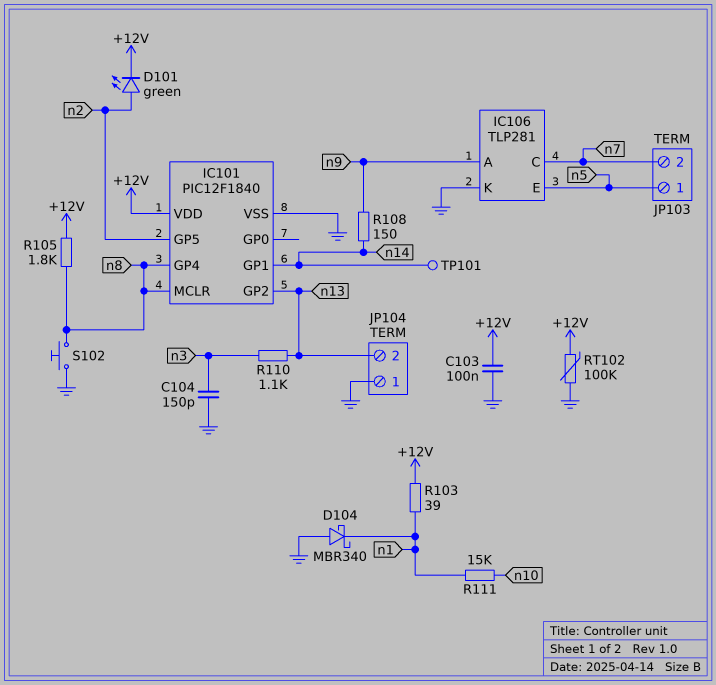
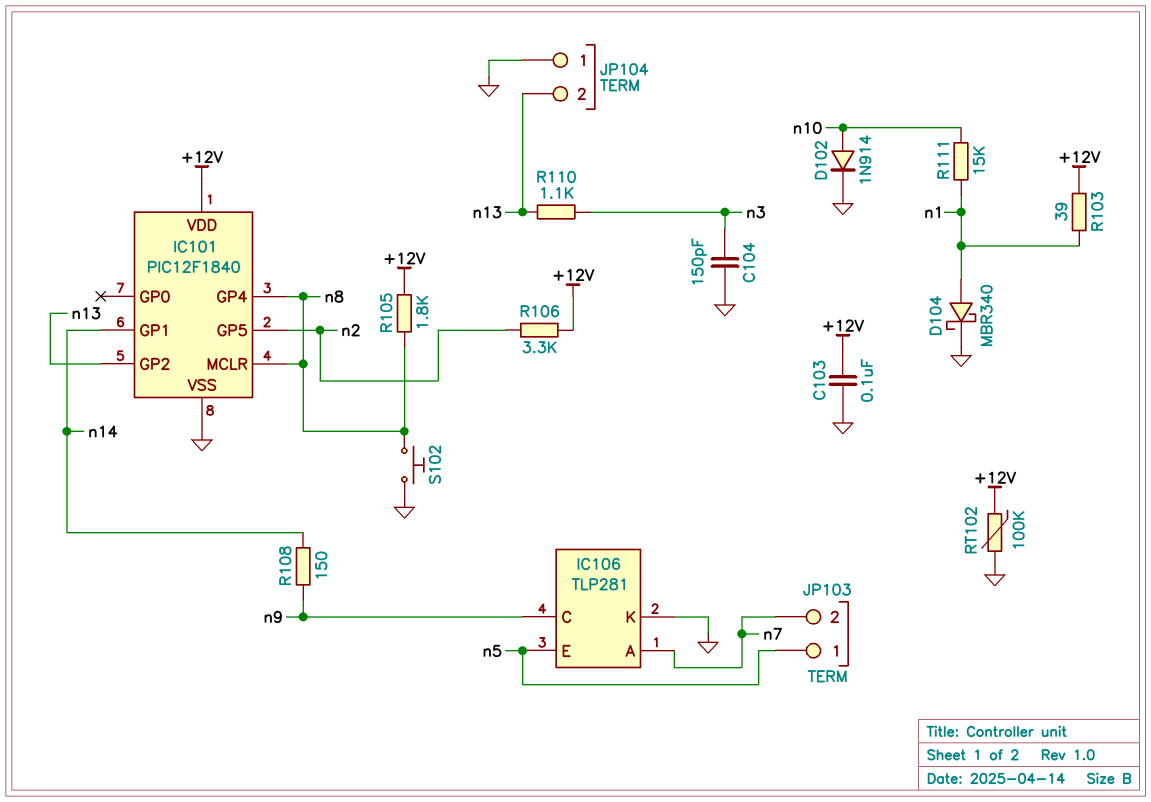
D101: LED green (A n2, K +12V) -> none
D102: none -> diode 1N914 (A n10, K GND)
D104: schottky MBR340 (A GND, K n1) -> schottky MBR340 (A n1, K GND)
IC106 pin A: n9 -> n7
IC106 pin C: n7 -> n9
R106: none -> 3.3k (+12V, n2)
TP101: test point (n14) -> none

